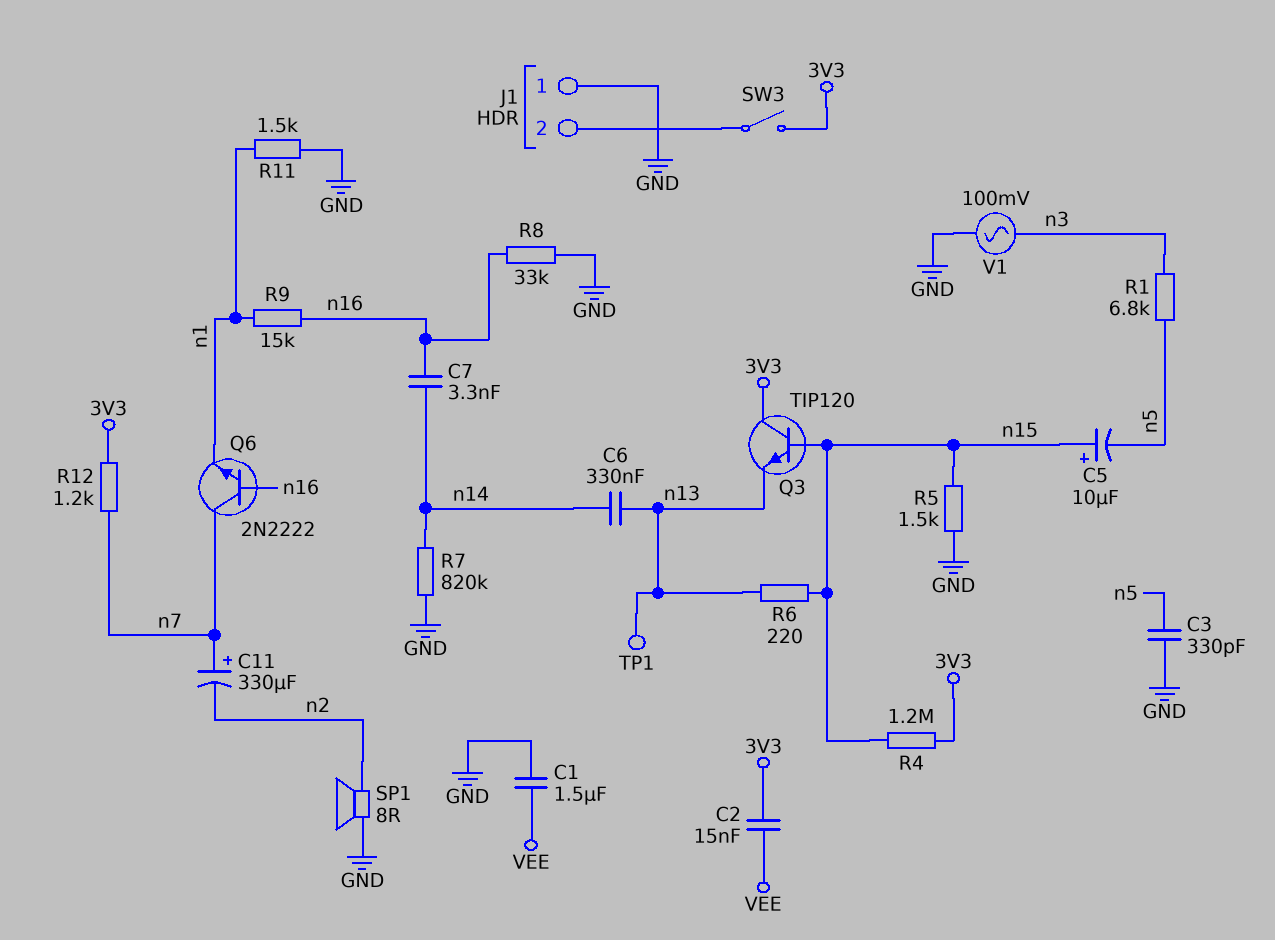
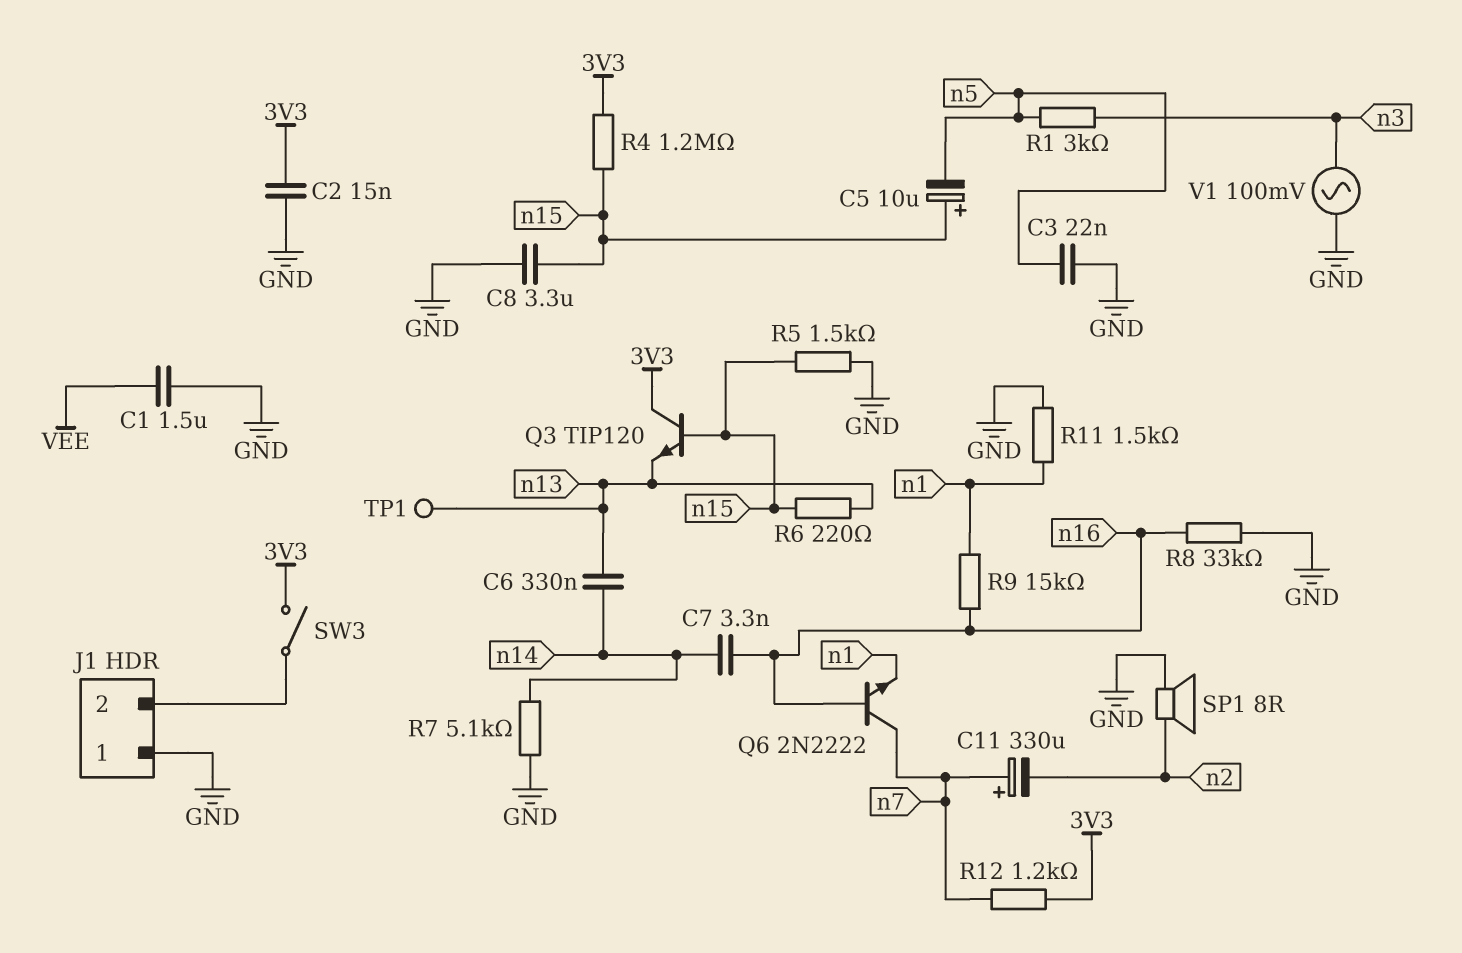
C2: 15nF (3V3, VEE) -> 15nF (3V3, GND)
C3: 330pF (GND, n5) -> 22nF (GND, n5)
C8: none -> 3.3uF (GND, n15)
R1: 6.8k (n3, n5) -> 3k (n3, n5)
R7: 820k (GND, n14) -> 5.1k (GND, n14)

